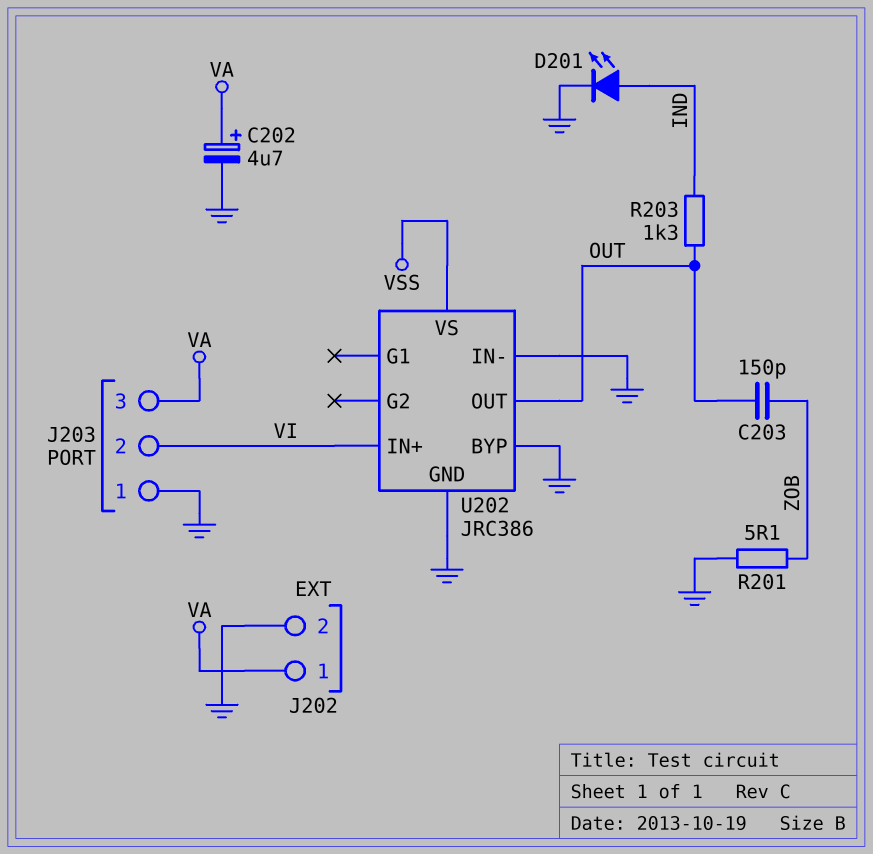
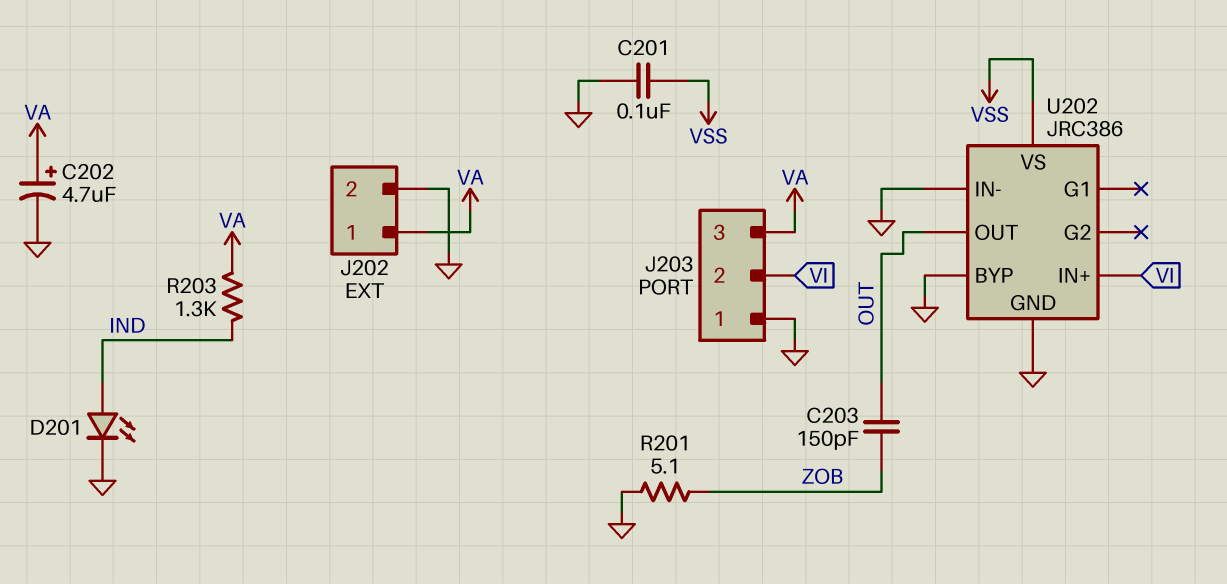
C201: none -> 100nF (GND, VSS)
R203: 1.3k (IND, OUT) -> 1.3k (IND, VA)

